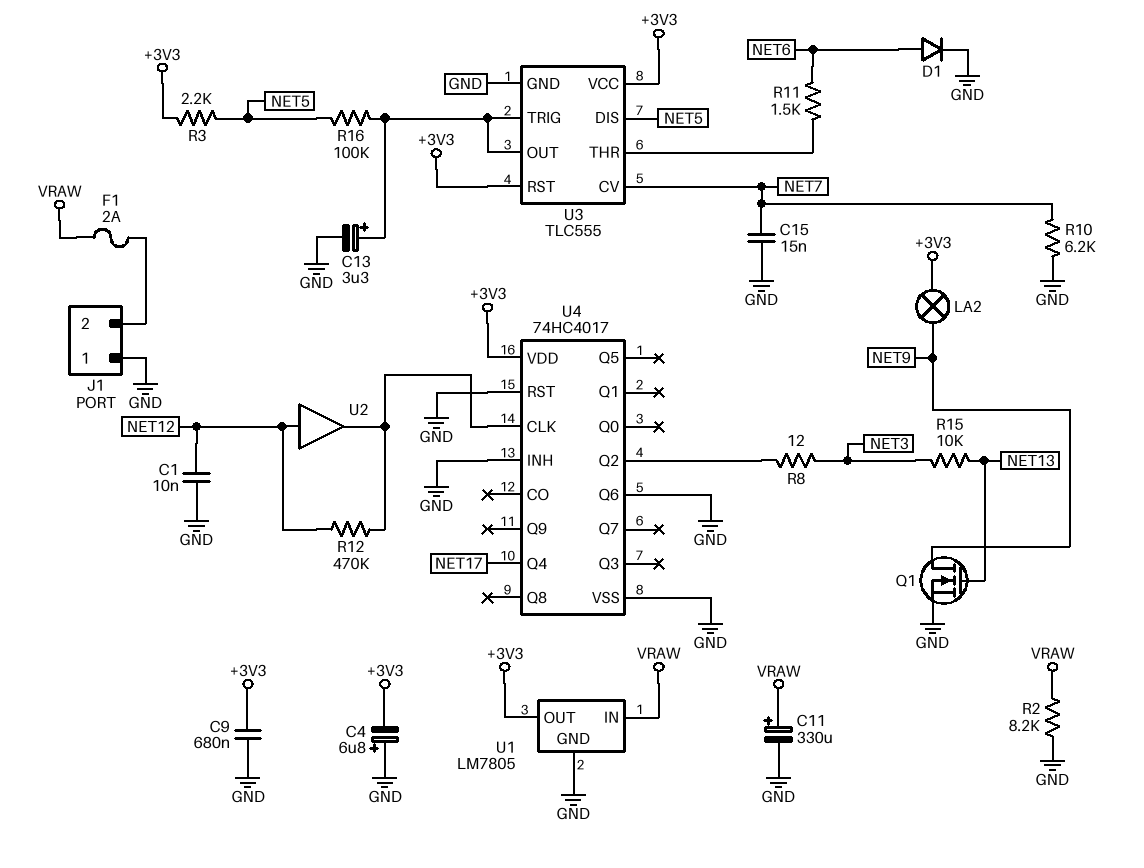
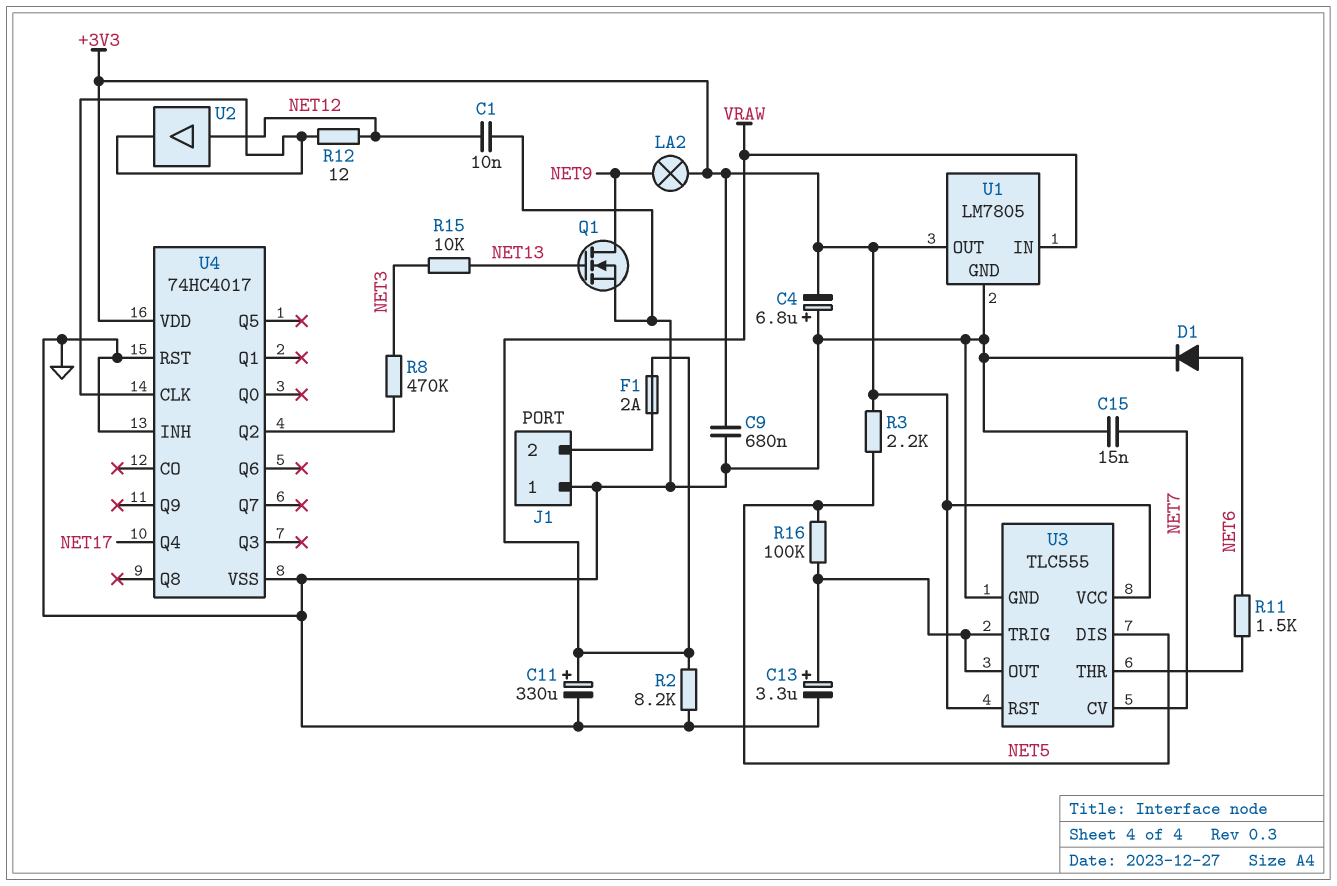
R8: 12 (NET3, U4/Q2) -> 470k (NET3, U4/Q2)
R10: 6.2k (GND, NET7) -> none
R12: 470k (NET12, U4/CLK) -> 12 (NET12, U4/CLK)
U4 pin Q6: GND -> none

